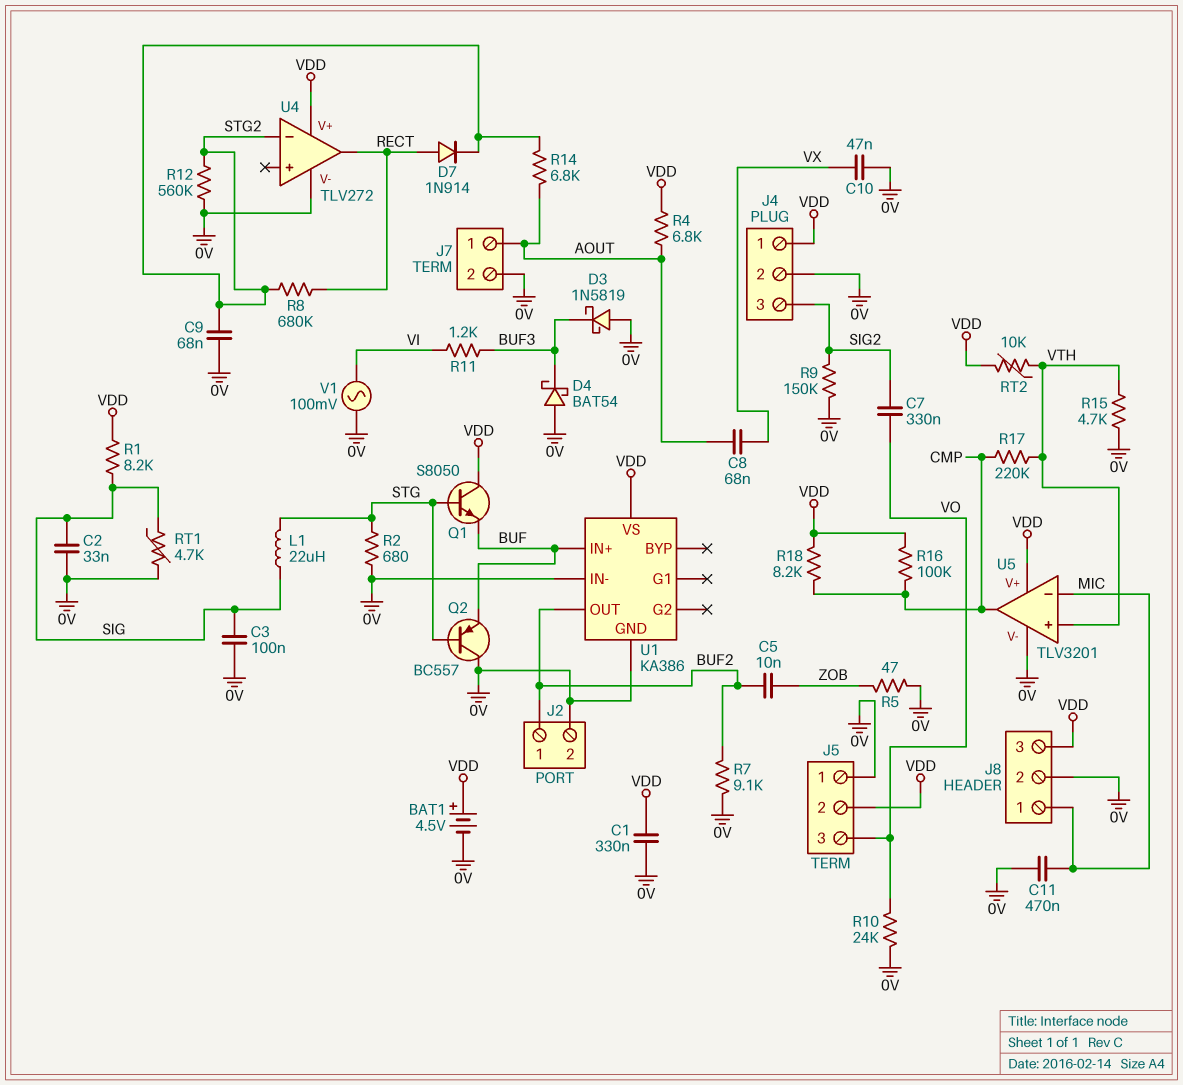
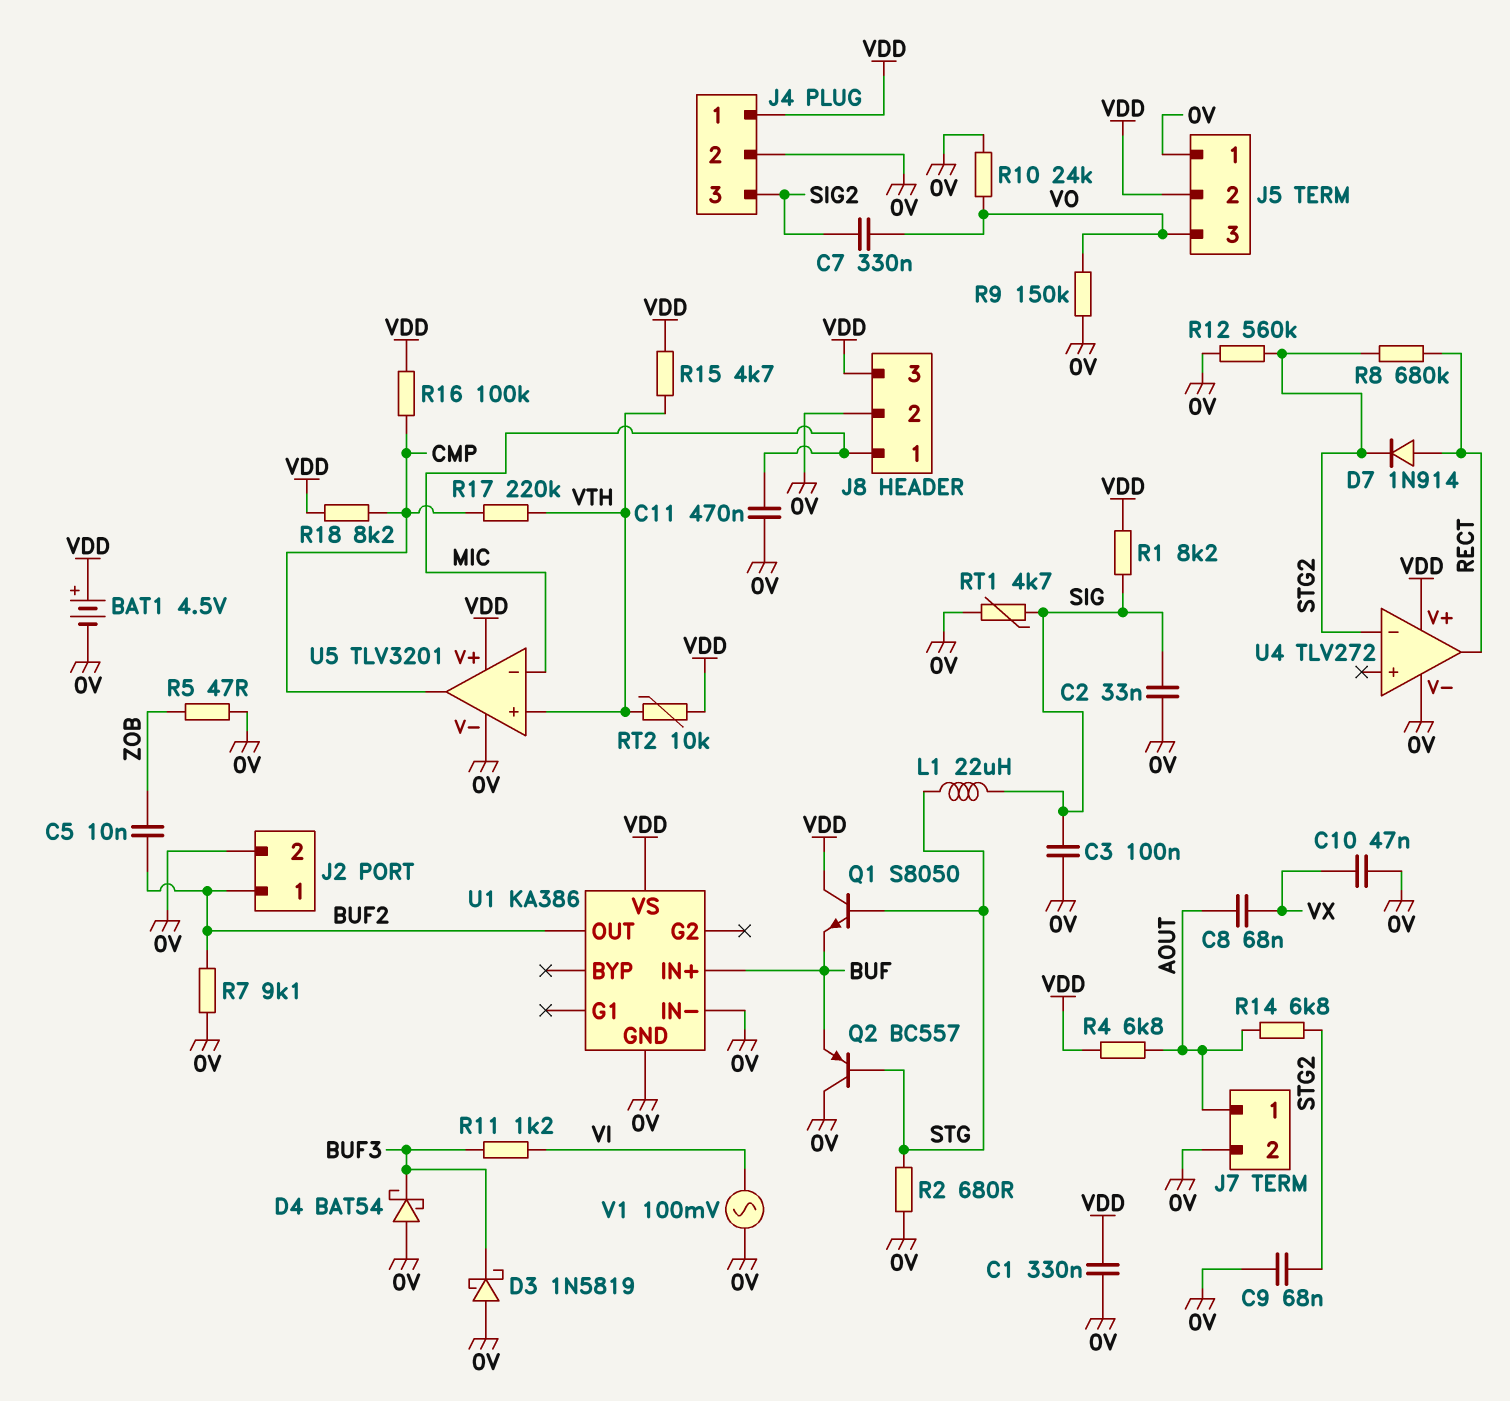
R9: 150k (0V, SIG2) -> 150k (0V, VO)
R15: 4.7k (0V, VTH) -> 4.7k (VDD, VTH)

